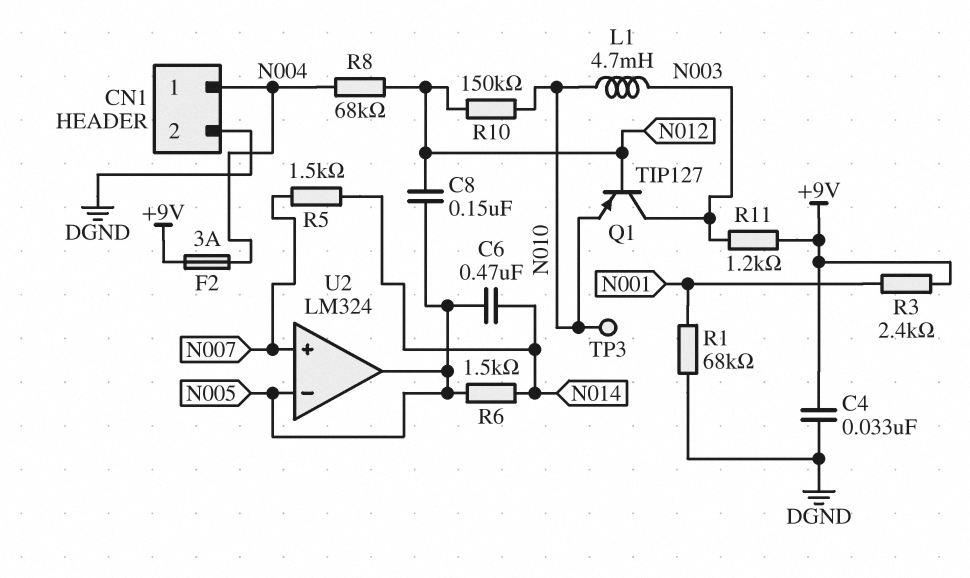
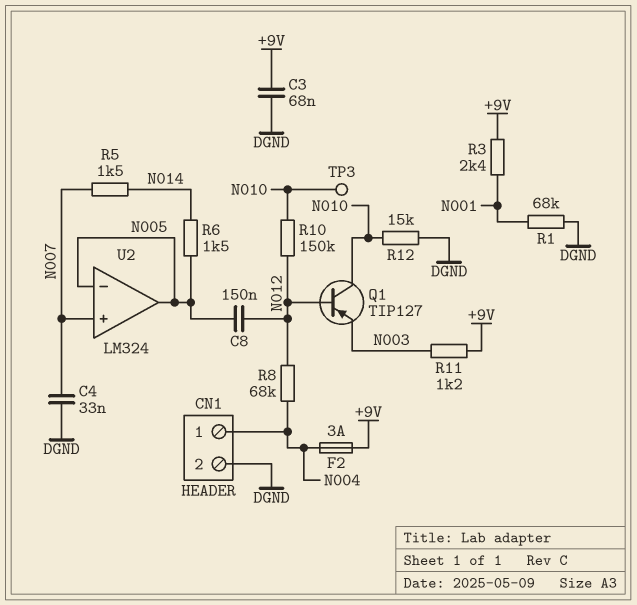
C3: none -> 68nF (+9V, DGND)
C4: 33nF (+9V, DGND) -> 33nF (DGND, N007)
C6: 470nF (N005, N014) -> none
L1: 4.7mH (N003, N010) -> none
Q1: PNP TIP127 (B N012, C N003, E N010) -> PNP TIP127 (B N012, C N010, E N003)
R12: none -> 15k (DGND, N010)

